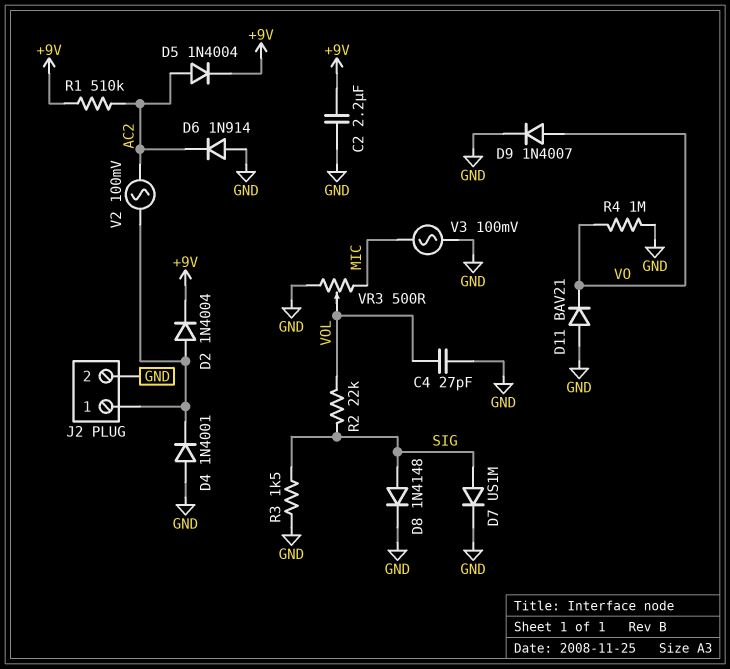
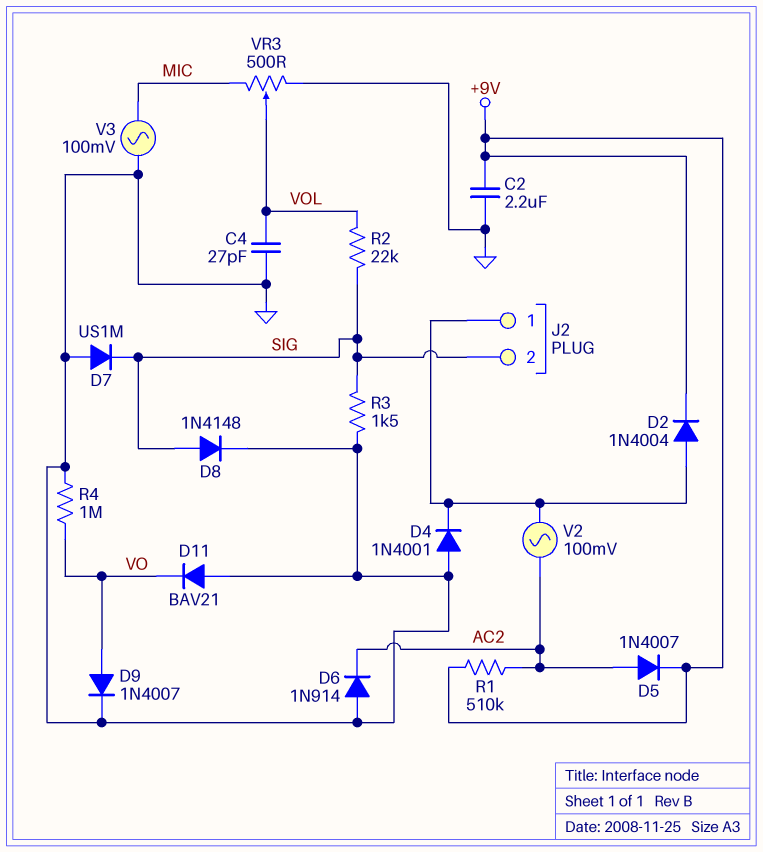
D5: diode 1N4004 (A AC2, K +9V) -> diode 1N4007 (A AC2, K +9V)
D7: diode US1M (A SIG, K GND) -> diode US1M (A GND, K SIG)
J2 pin 2: GND -> SIG

